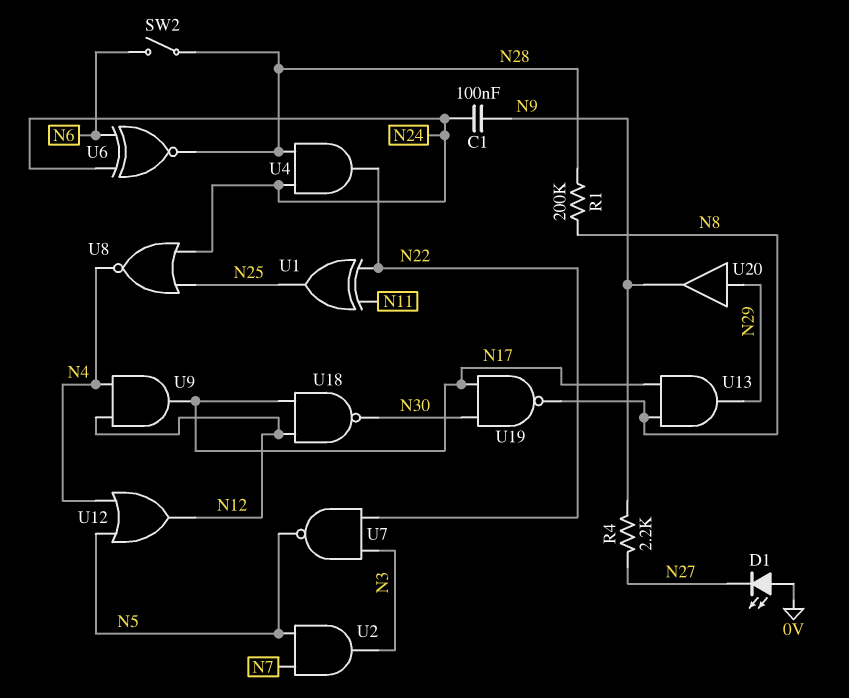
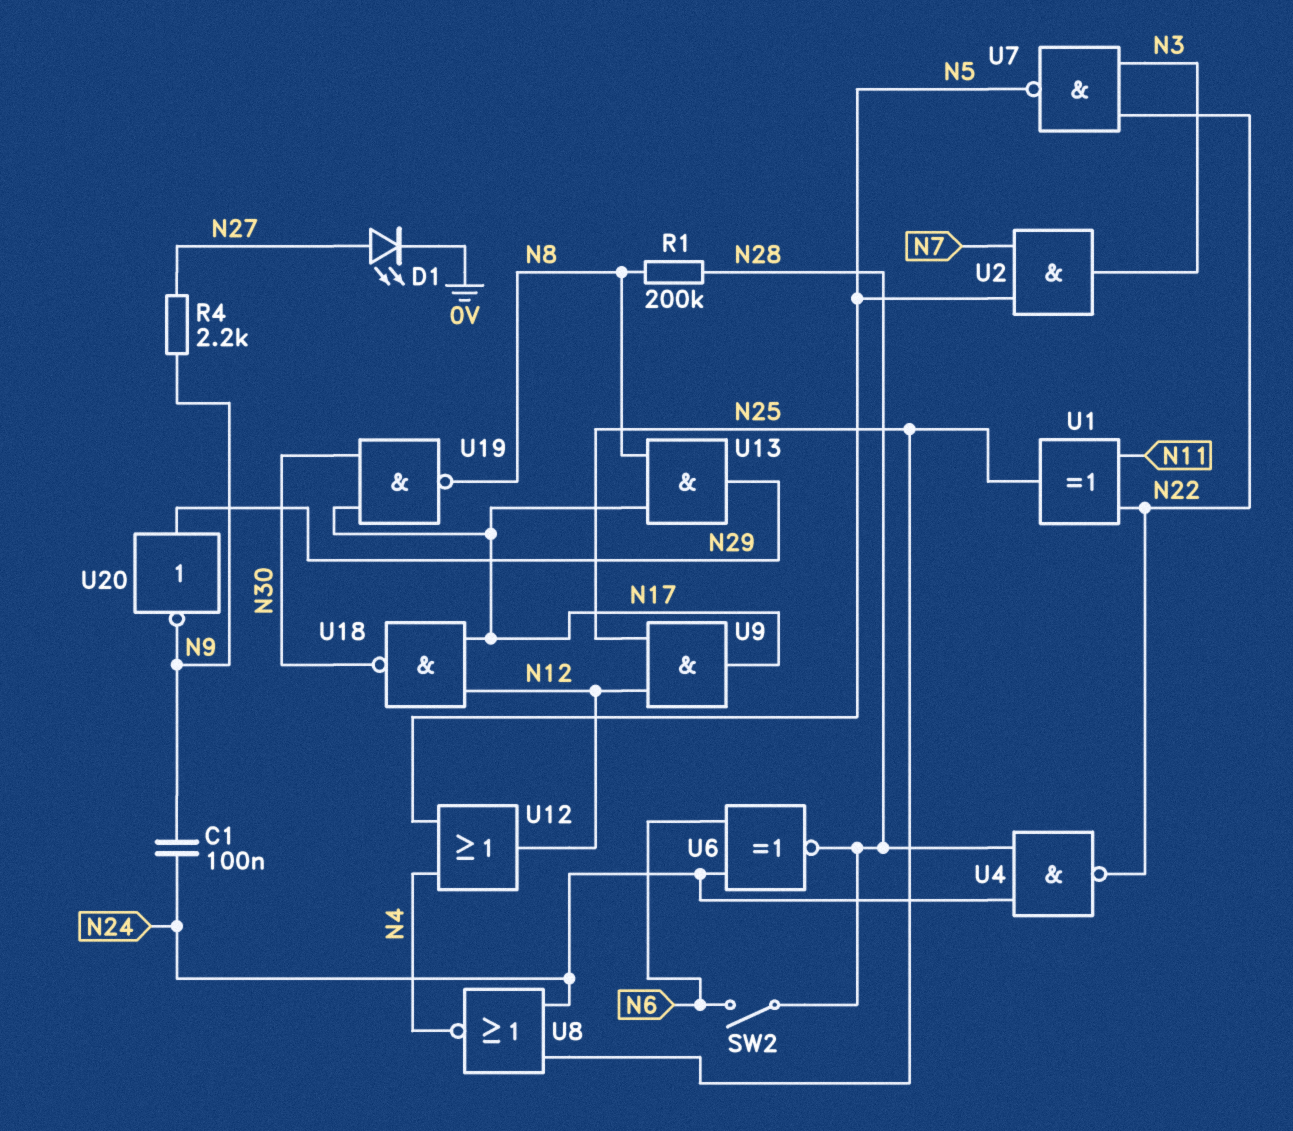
D1: LED (A 0V, K N27) -> LED (A N27, K 0V)
U4: AND (in N24, in N28, out N22) -> NAND (in N24, in N28, out N22)
U9: AND (in N4, in N12, out N17) -> AND (in N12, in N25, out N17)
U20: buffer (in N29, out N9) -> NOT (in N29, out N9)

